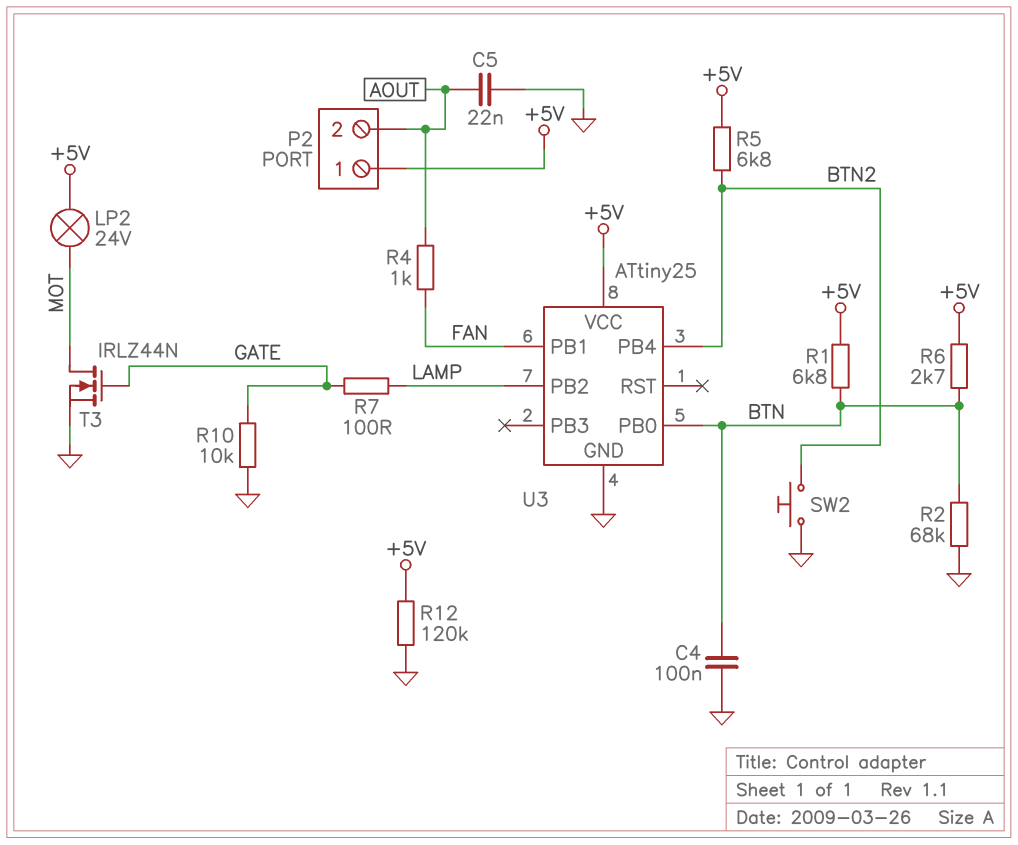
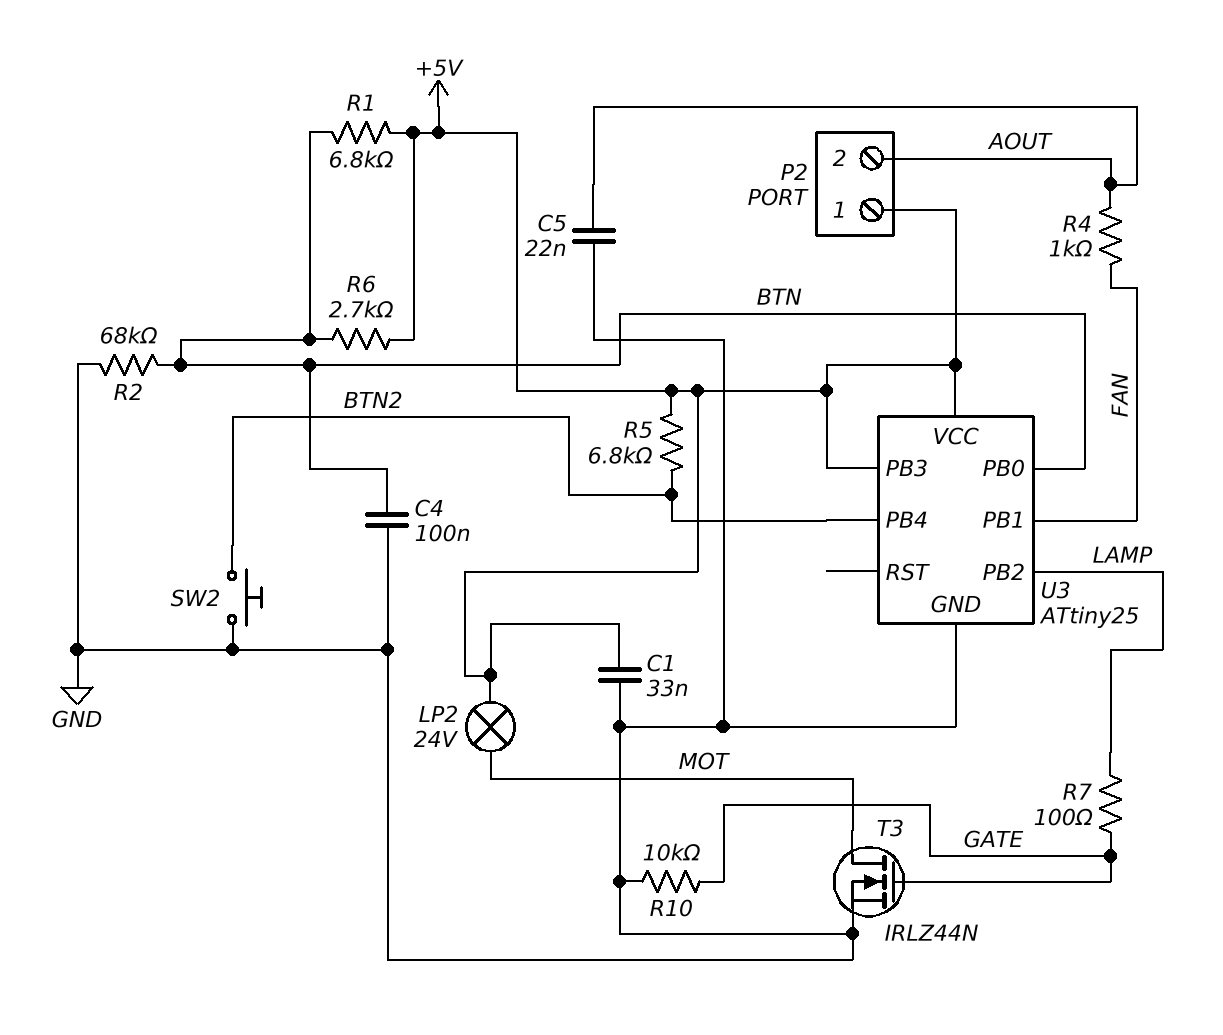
C1: none -> 33nF (+5V, GND)
R12: 120k (+5V, GND) -> none
U3 pin PB3: none -> +5V

